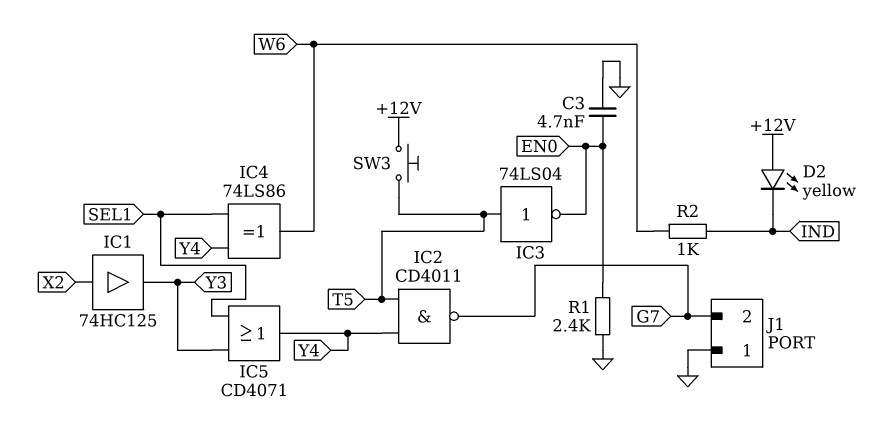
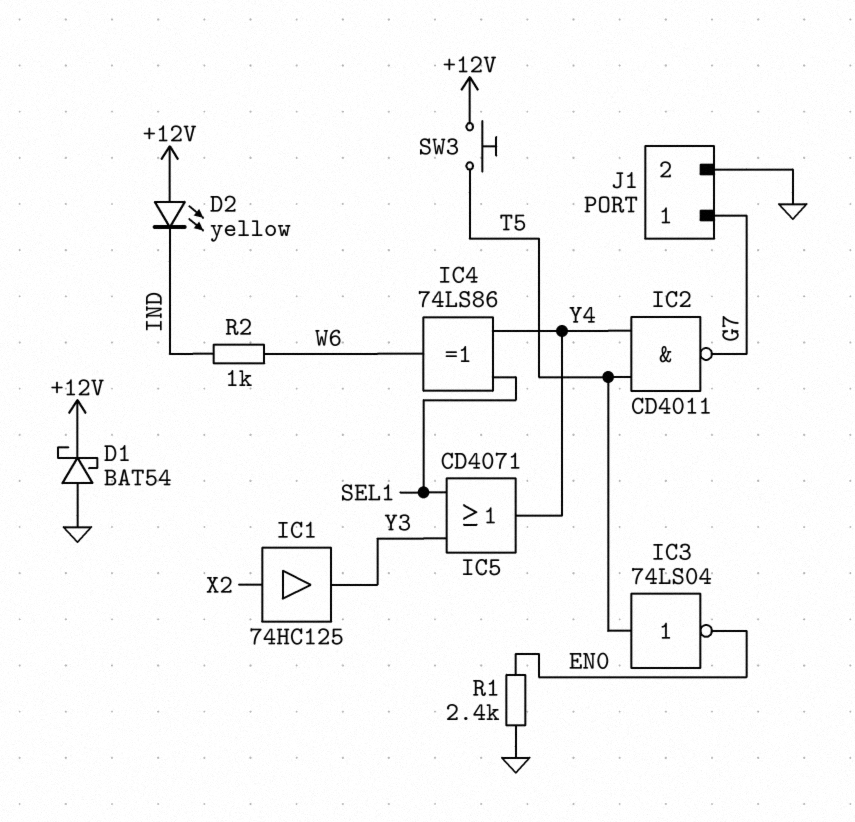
C3: 4.7nF (EN0, GND) -> none
D1: none -> schottky BAT54 (A GND, K +12V)
J1 pin 1: GND -> G7
J1 pin 2: G7 -> GND

